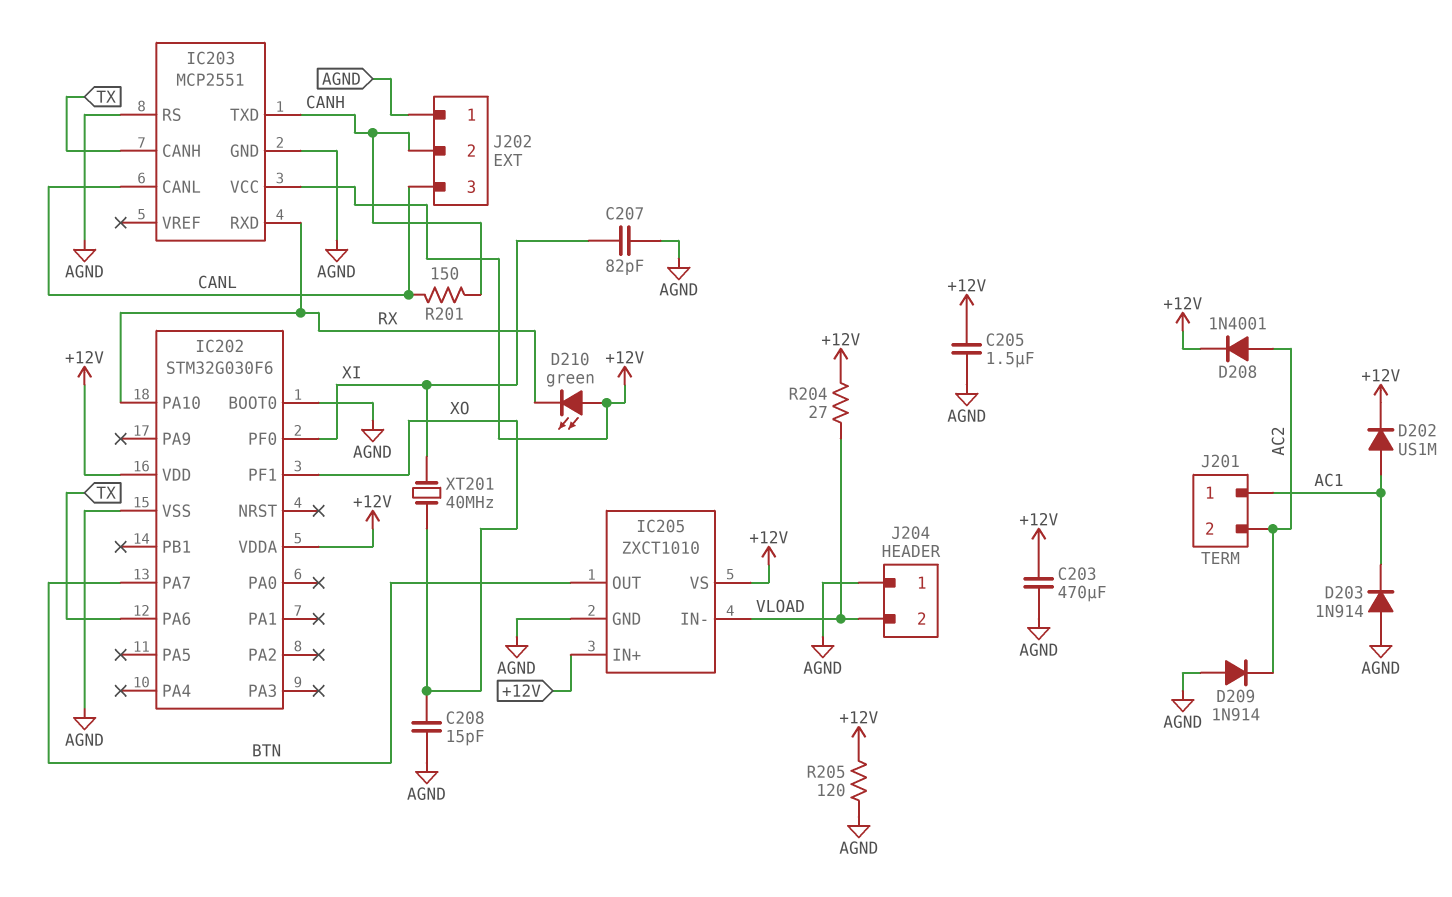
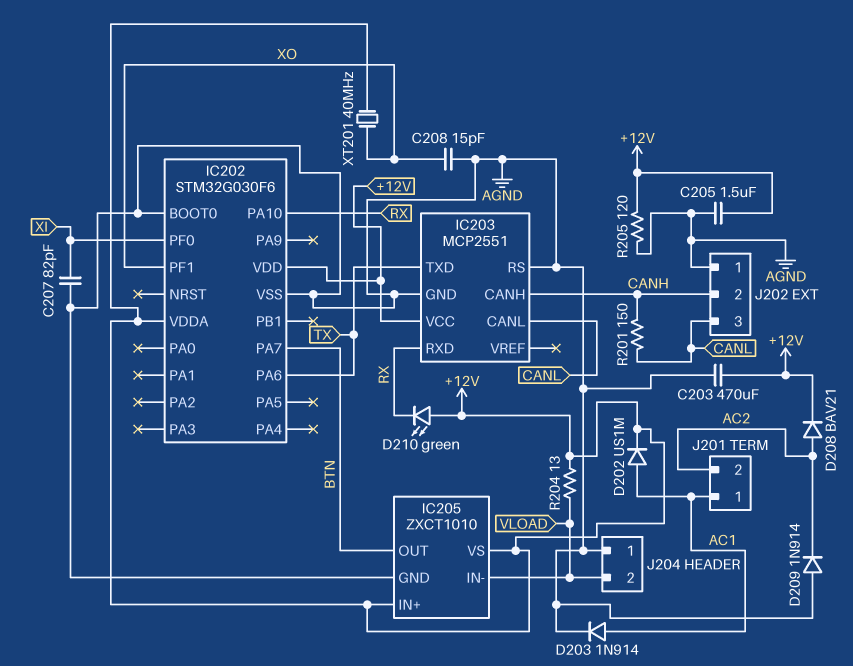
D203: diode 1N914 (A AGND, K AC1) -> diode 1N914 (A AC1, K AGND)
D208: diode 1N4001 (A AC2, K +12V) -> diode BAV21 (A AC2, K +12V)
IC203 pin CANH: TX -> CANH
IC203 pin TXD: CANH -> TX
R204: 27 (+12V, VLOAD) -> 13 (+12V, VLOAD)
XT201: 40MHz (XI, XO) -> 40MHz (+12V, XO)

